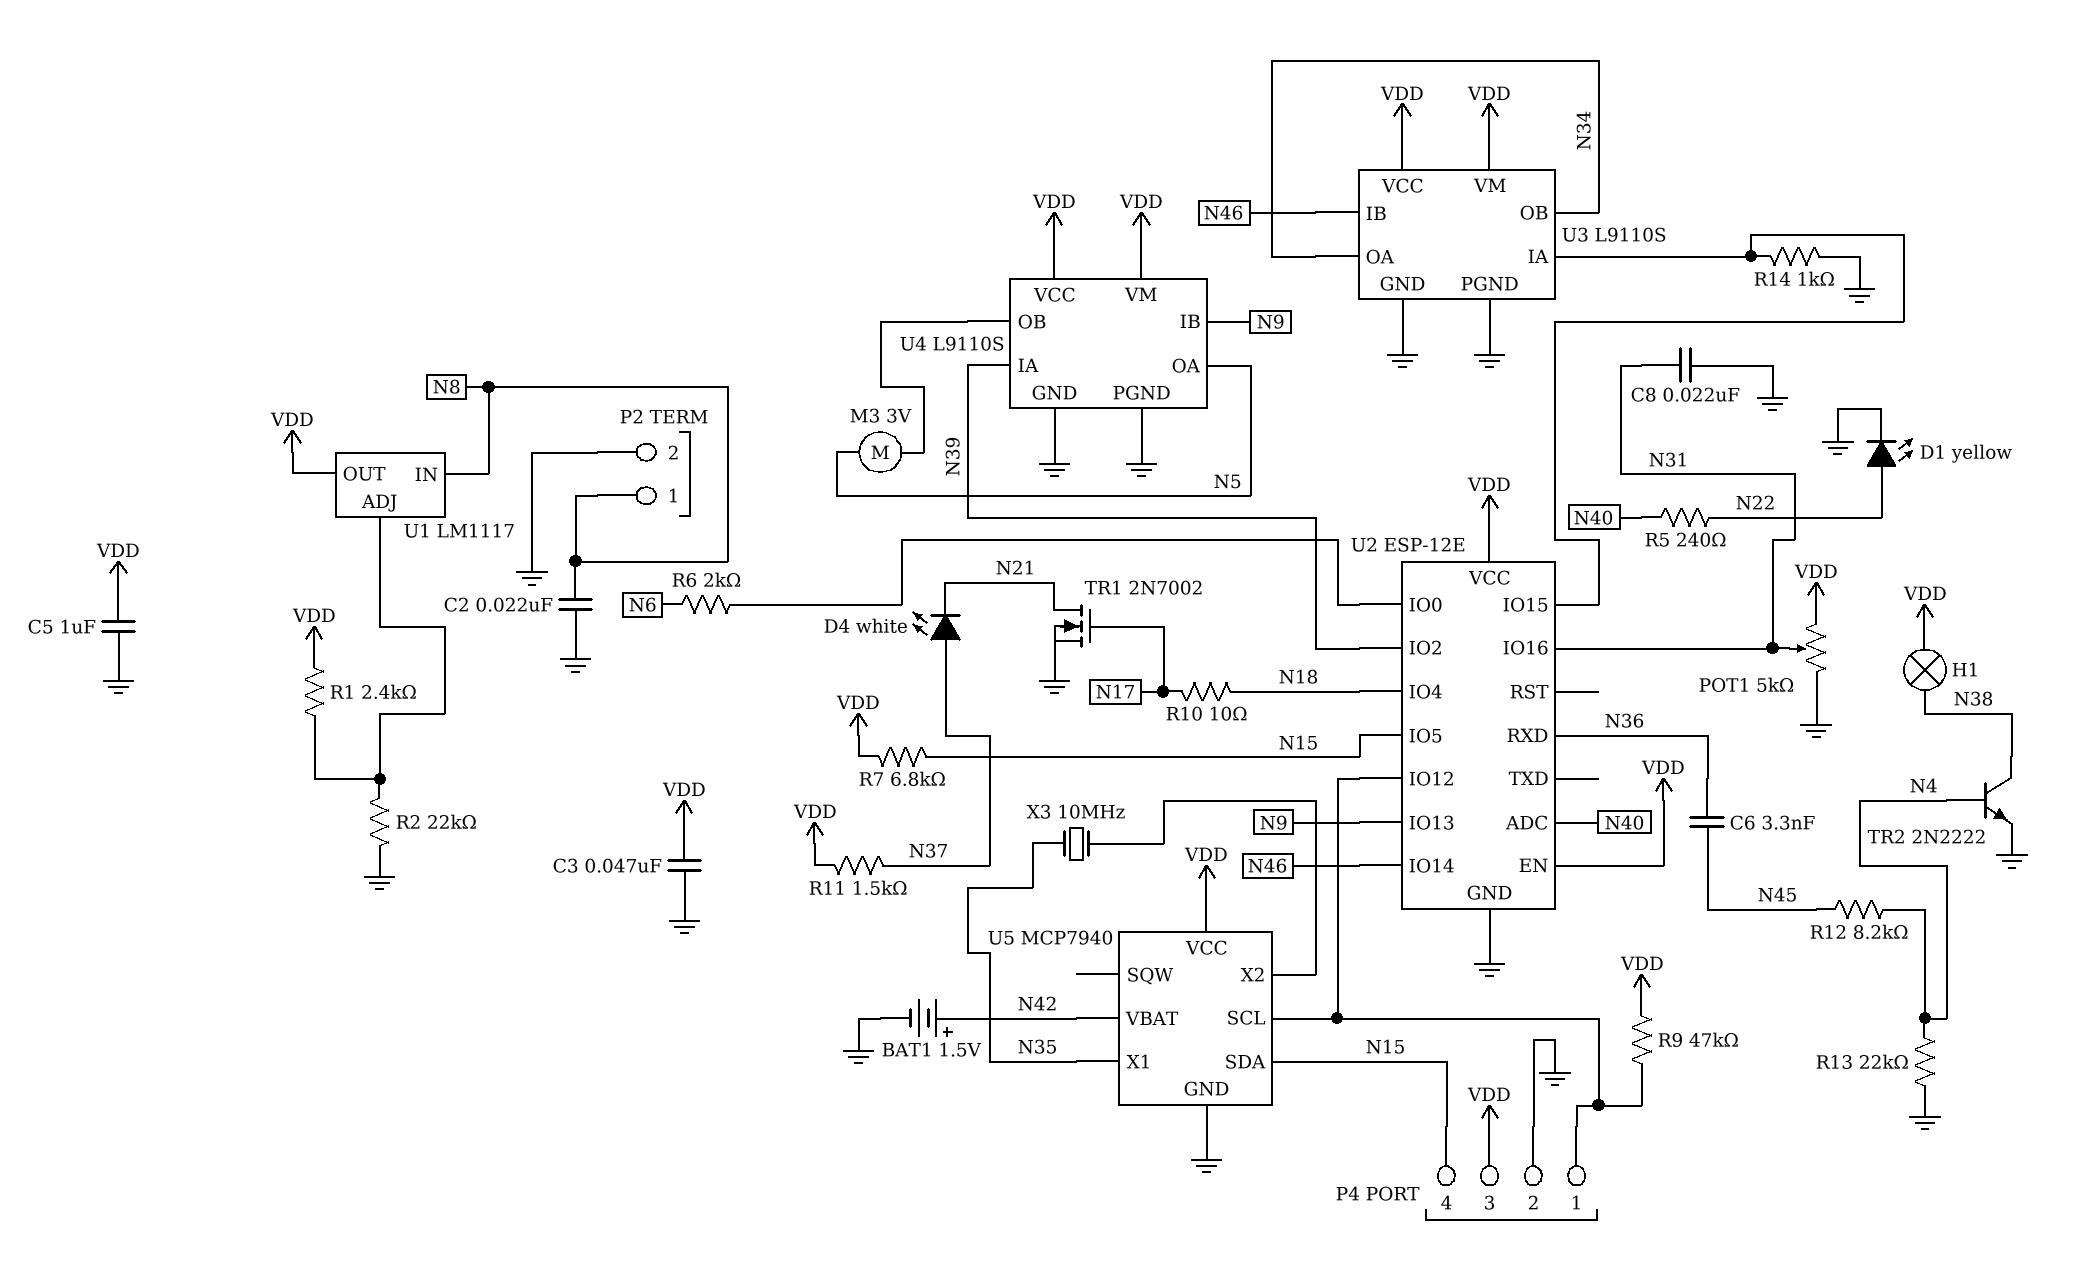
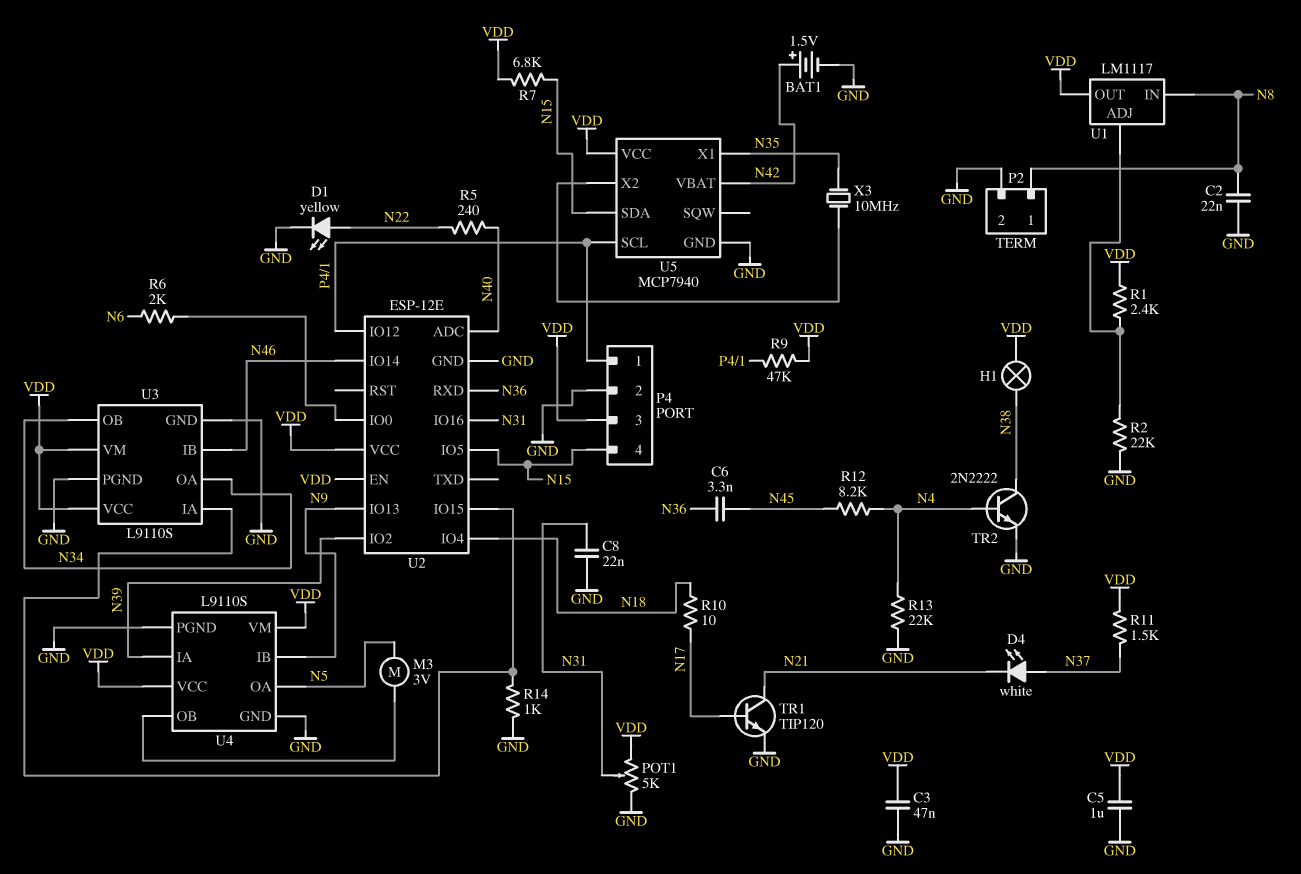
TR1: NMOS 2N7002 (G N17, D N21, S GND) -> NPN TIP120 (B N17, C N21, E GND)

